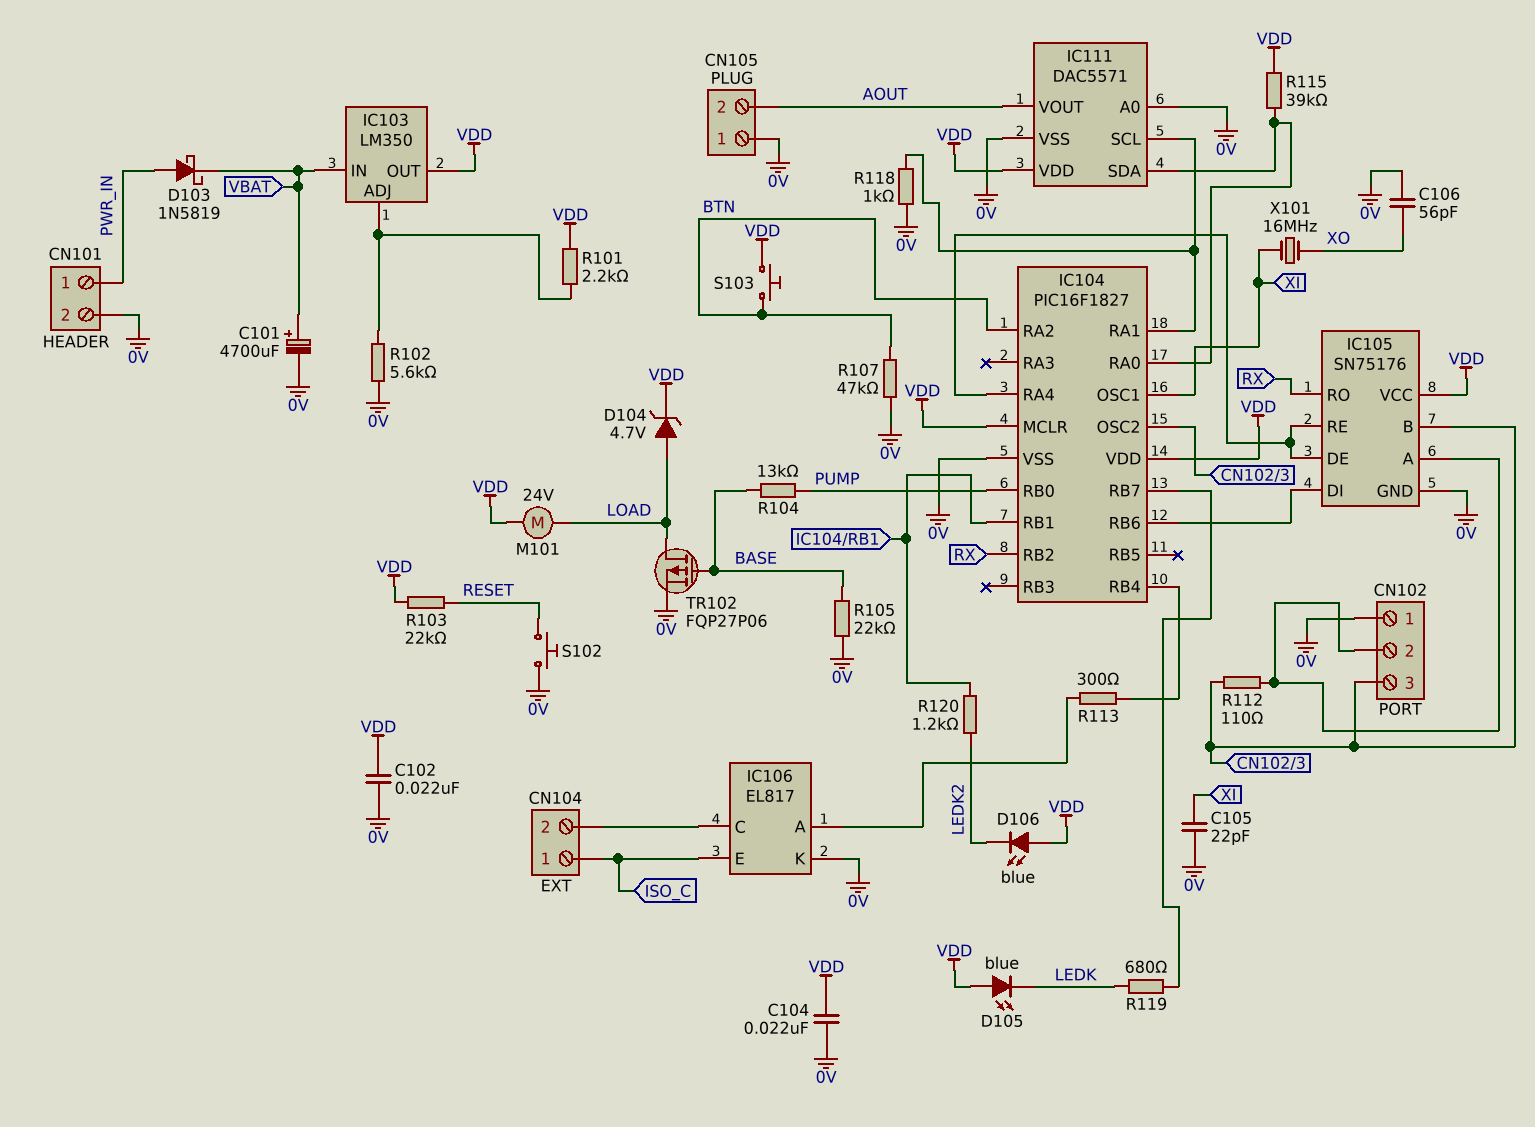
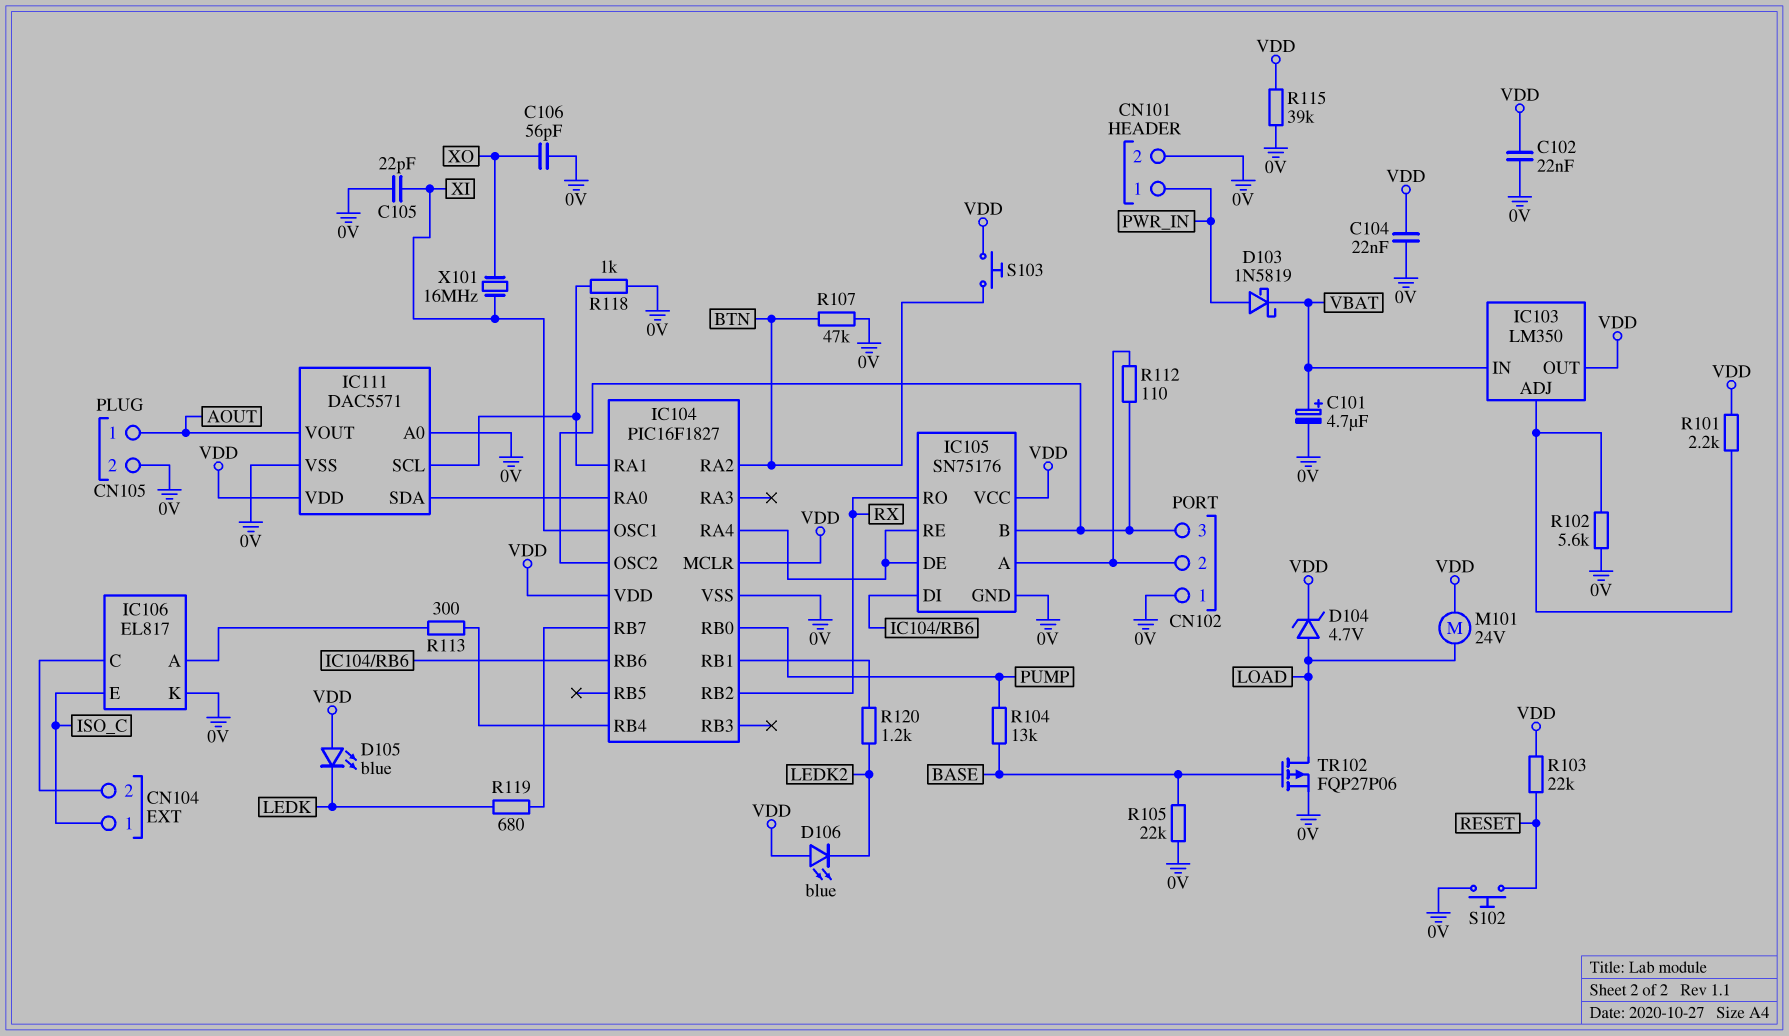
C101: 4700uF (plus VBAT, minus 0V) -> 4.7uF (plus VBAT, minus 0V)
CN105 pin 1: 0V -> AOUT
CN105 pin 2: AOUT -> 0V
R115: 39k (IC104/RA0, VDD) -> 39k (0V, VDD)

